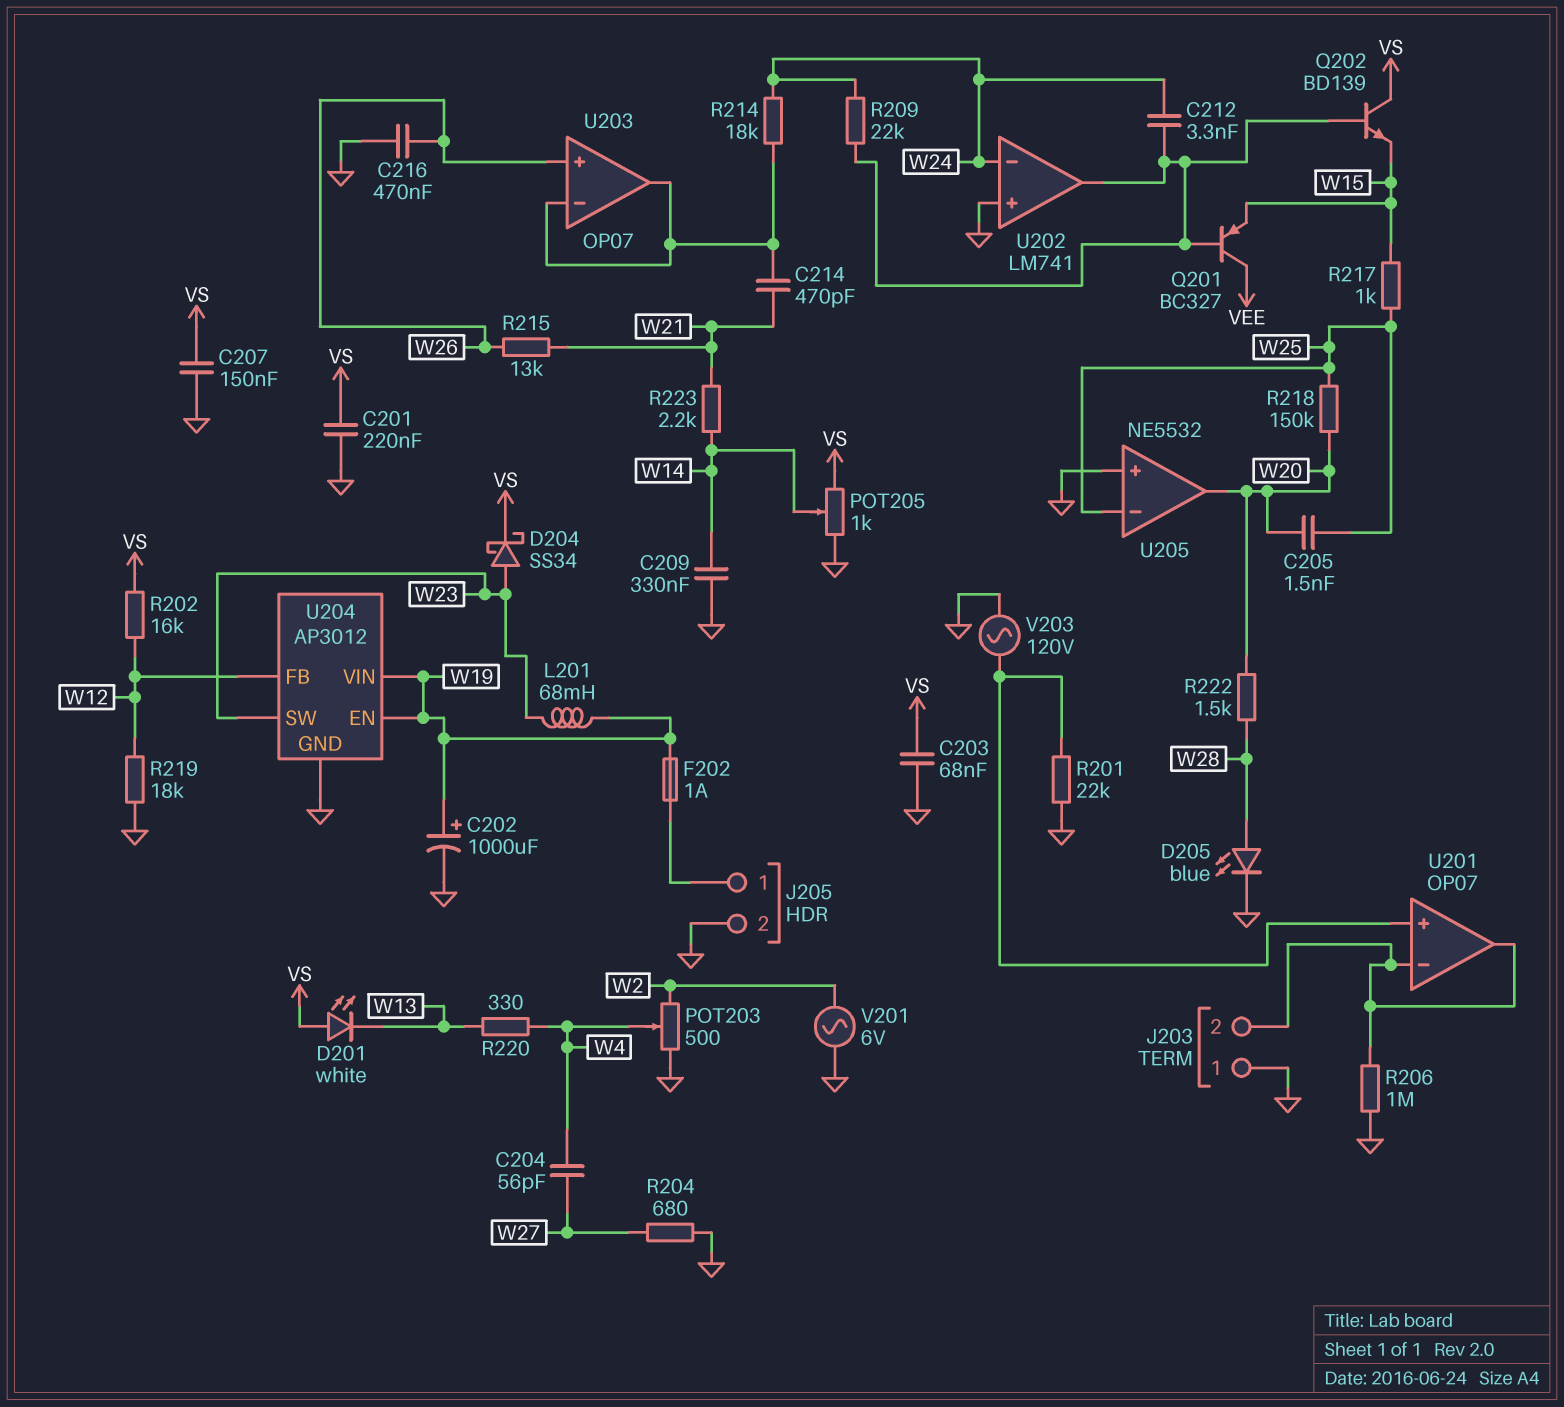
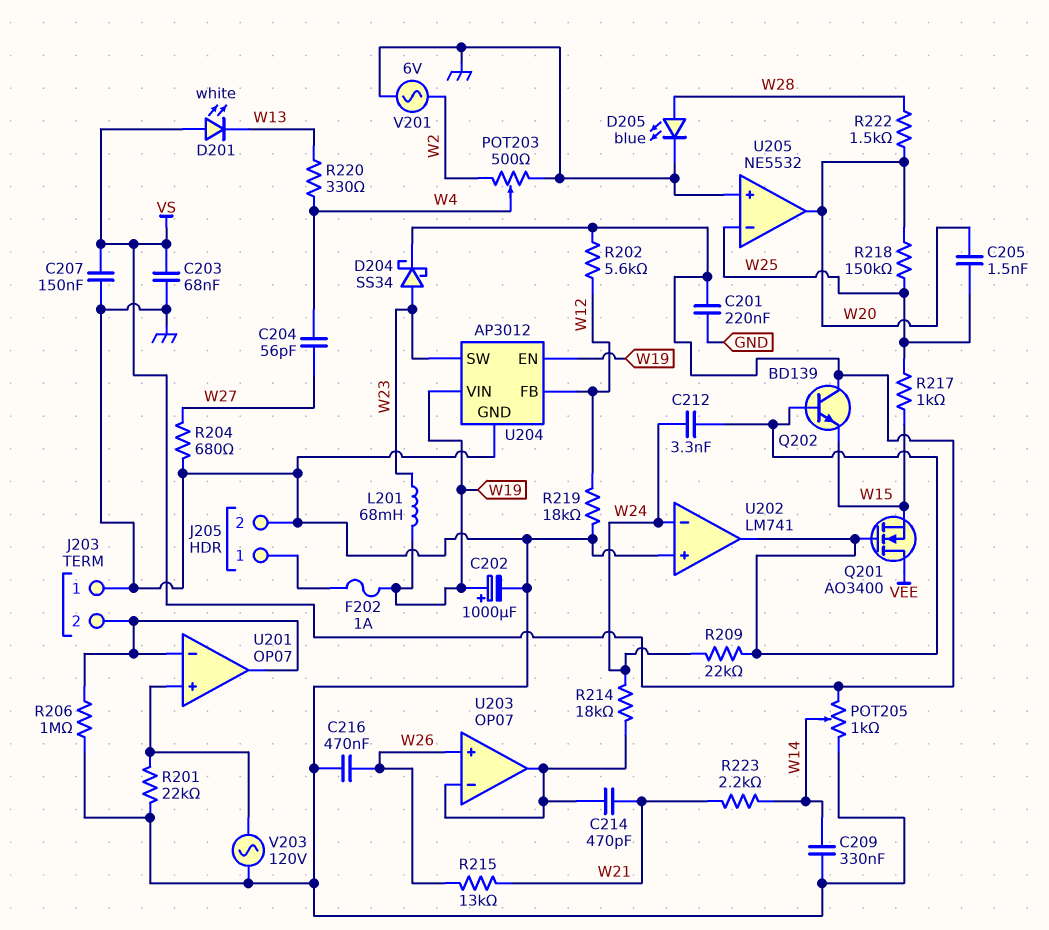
Q201: PNP BC327 (B U202/out, C VEE, E W15) -> NMOS AO3400 (G U202/out, D VEE, S W15)
R202: 16k (VS, W12) -> 5.6k (VS, W12)

